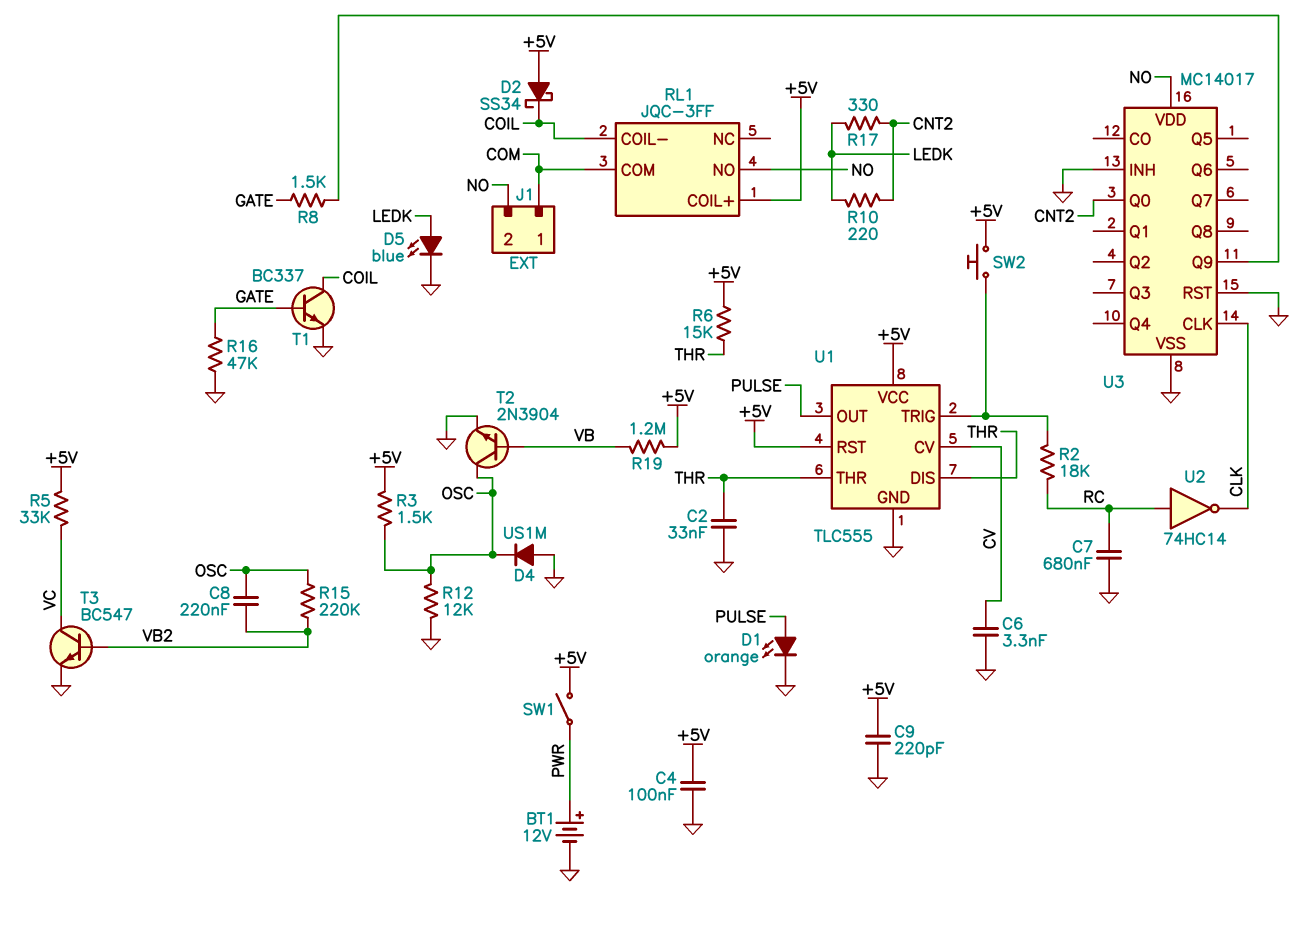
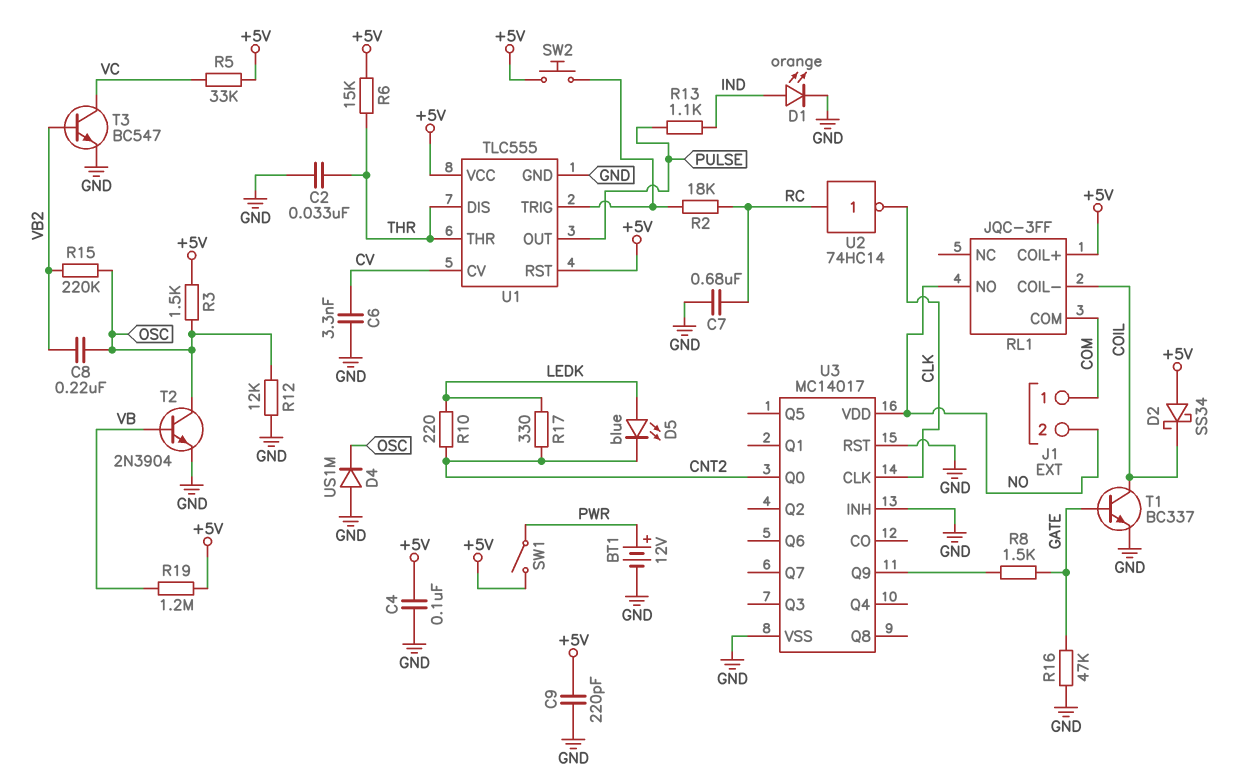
D1: LED orange (A PULSE, K GND) -> LED orange (A IND, K GND)
D5: LED blue (A LEDK, K GND) -> LED blue (A LEDK, K CNT2)
R13: none -> 1.1k (IND, PULSE)

